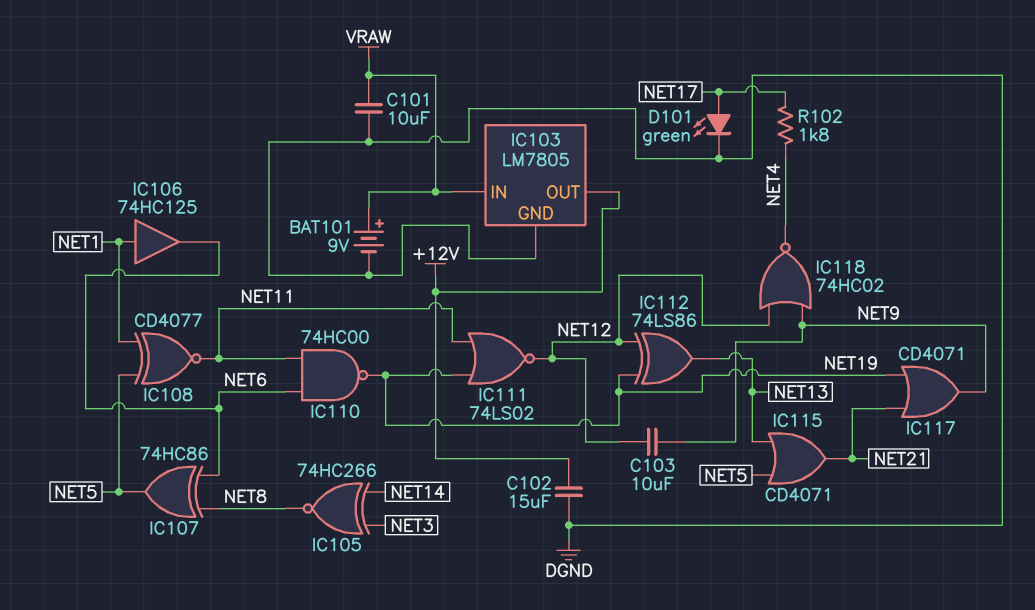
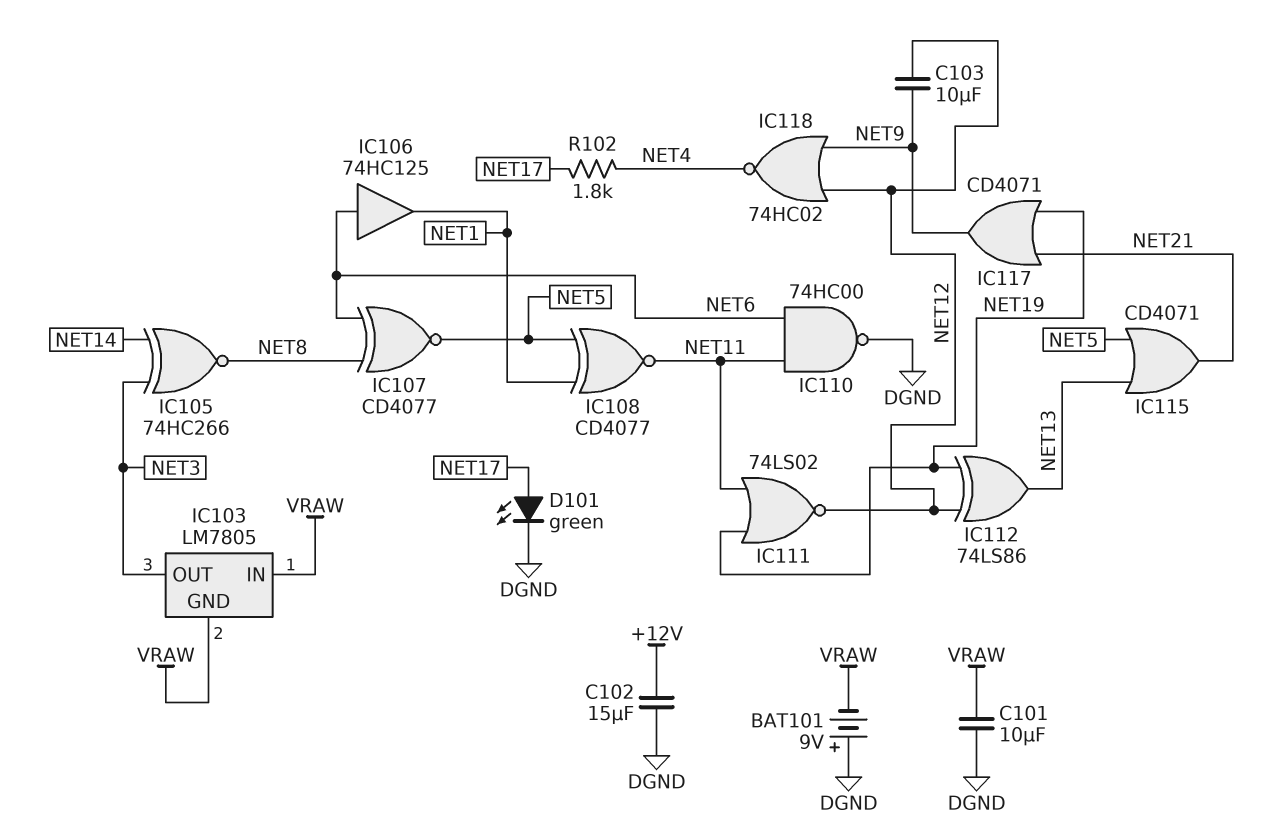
BAT101: 9V (plus VRAW, minus DGND) -> 9V (plus DGND, minus VRAW)
IC103 pin GND: DGND -> VRAW
IC103 pin OUT: +12V -> NET3
IC106: buffer 74HC125 (in NET1, out NET6) -> buffer 74HC125 (in NET6, out NET1)
IC107: XOR 74HC86 (in NET6, in NET8, out NET5) -> XNOR CD4077 (in NET6, in NET8, out NET5)
IC110: NAND 74HC00 (in NET6, in NET11, out NET19) -> NAND 74HC00 (in NET6, in NET11, out DGND)

